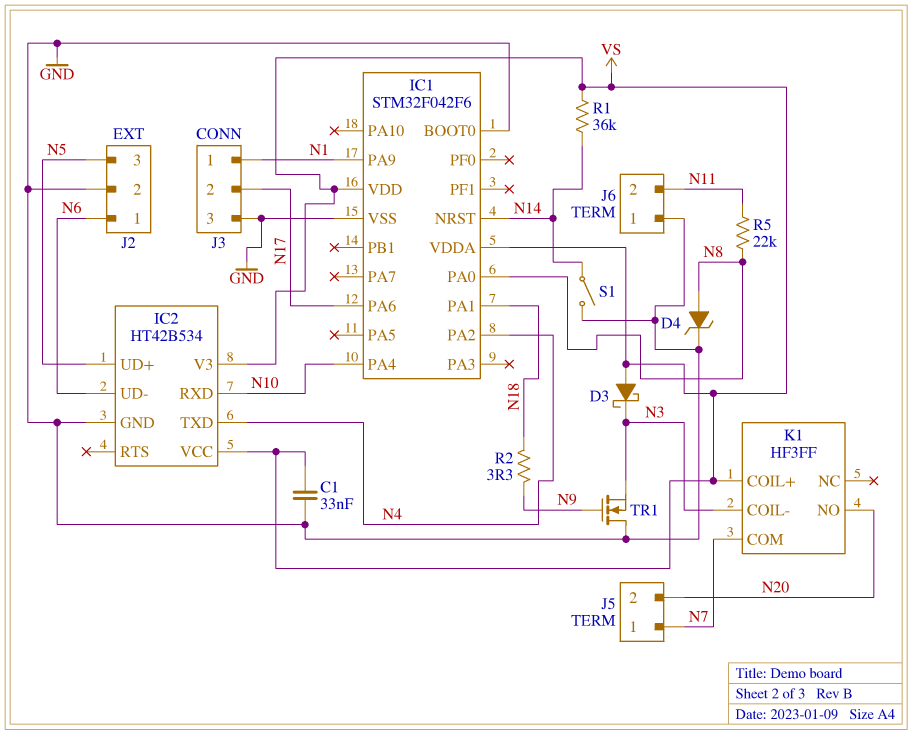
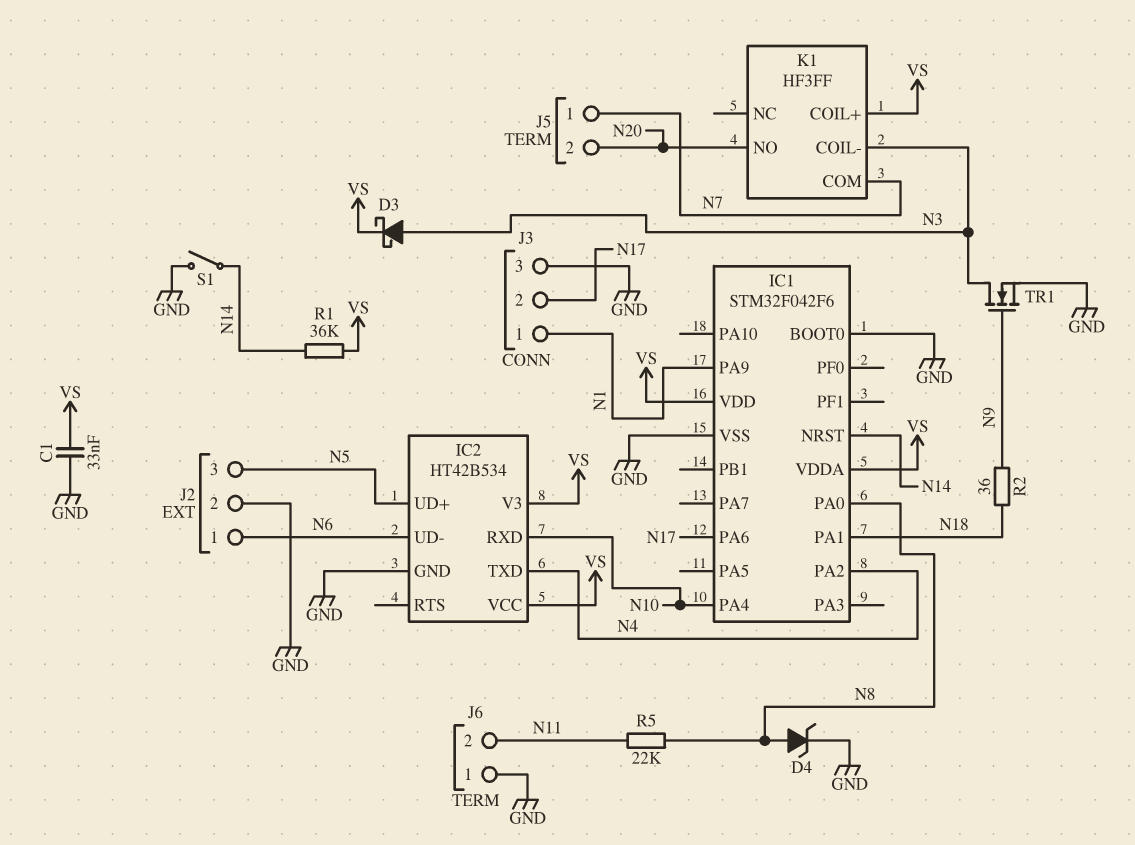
D3: schottky (A VS, K N3) -> schottky (A N3, K VS)
R2: 3.3 (N9, N18) -> 36 (N9, N18)
TR1: NMOS (G N9, D GND, S N3) -> NMOS (G N9, D N3, S GND)

